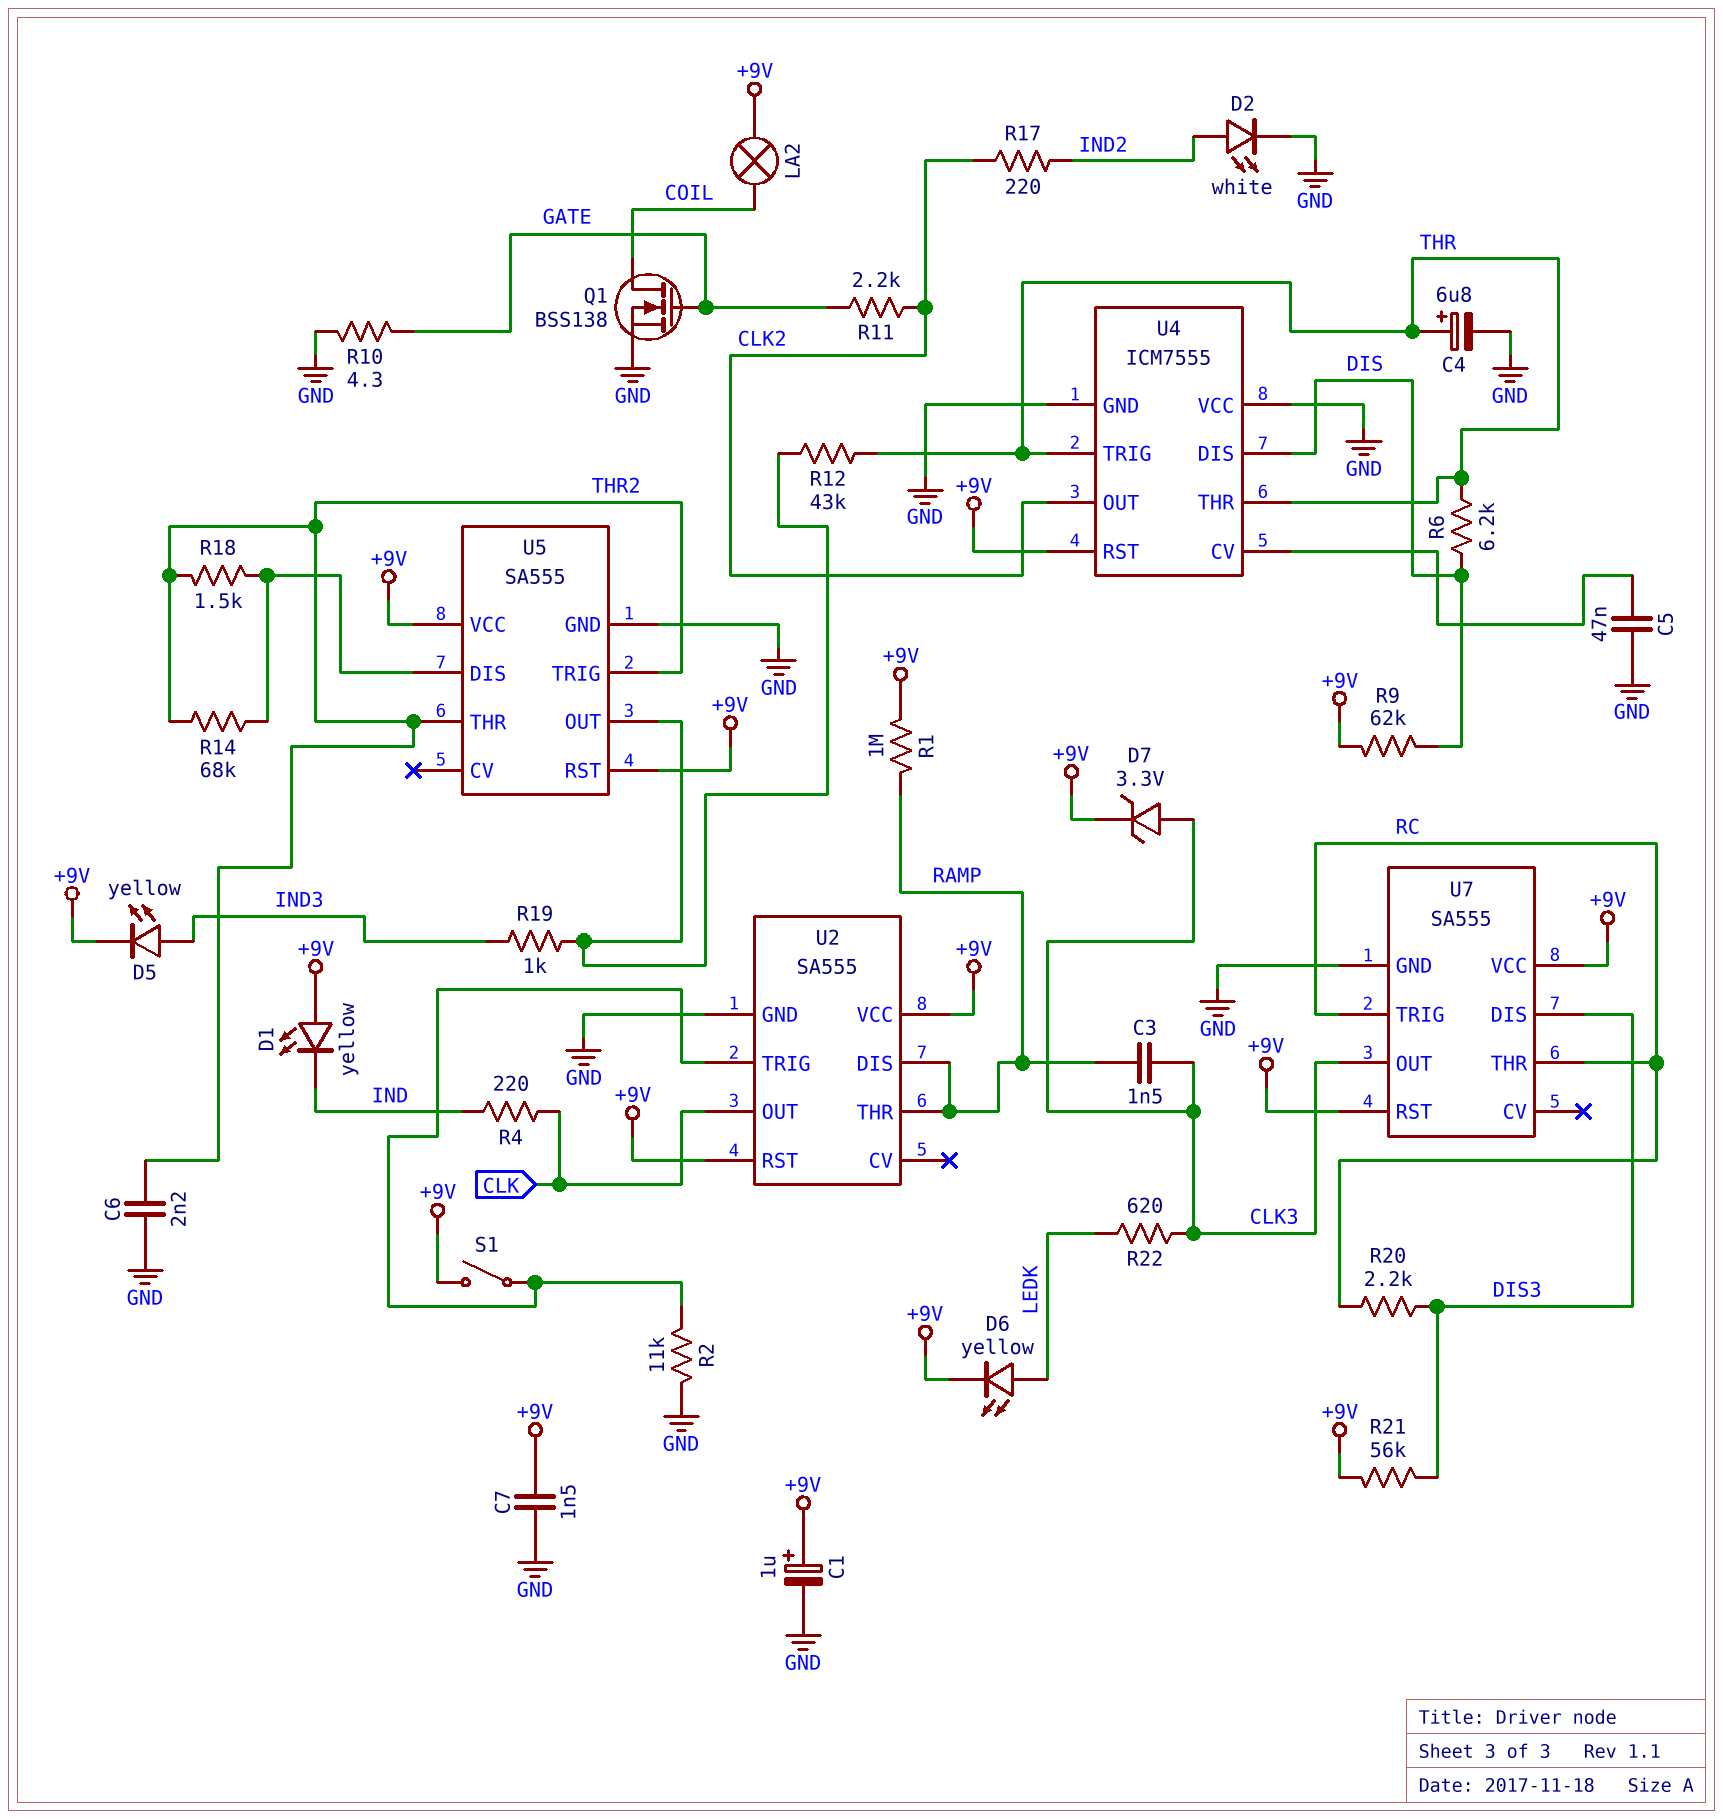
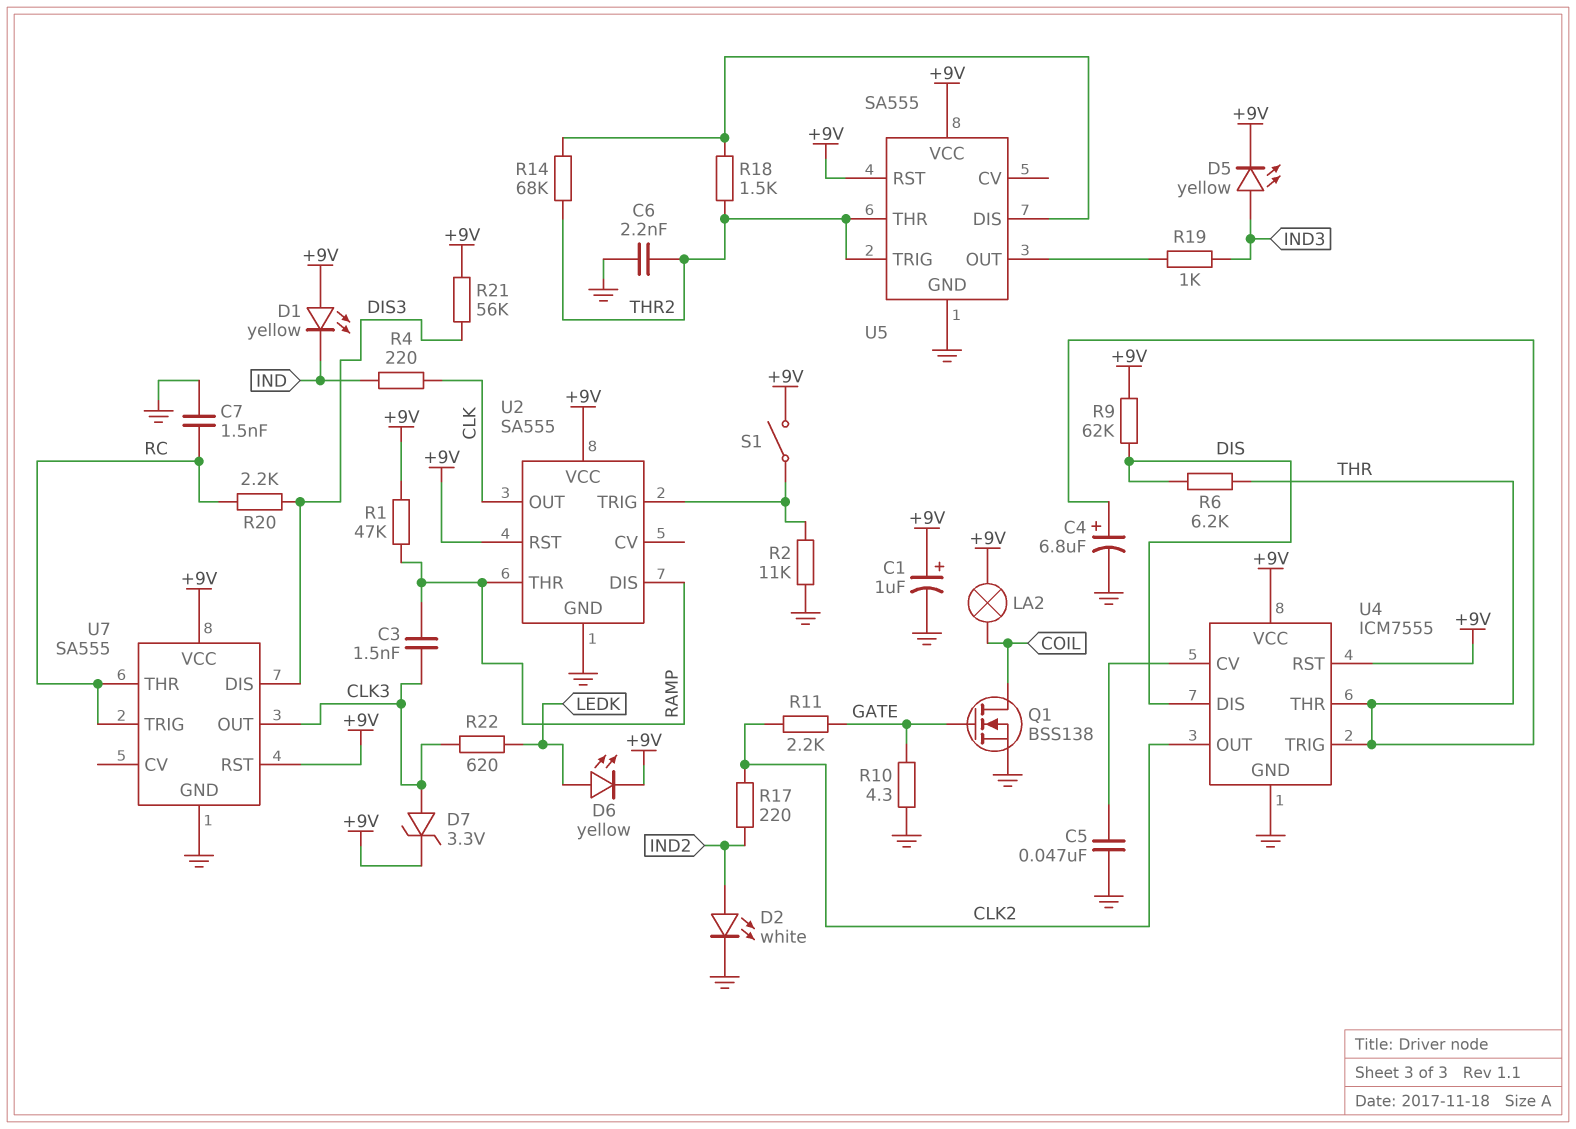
C7: 1.5nF (+9V, GND) -> 1.5nF (GND, RC)
R1: 1M (+9V, RAMP) -> 47k (+9V, RAMP)
R12: 43k (THR, U5/OUT) -> none
U4 pin VCC: GND -> +9V

